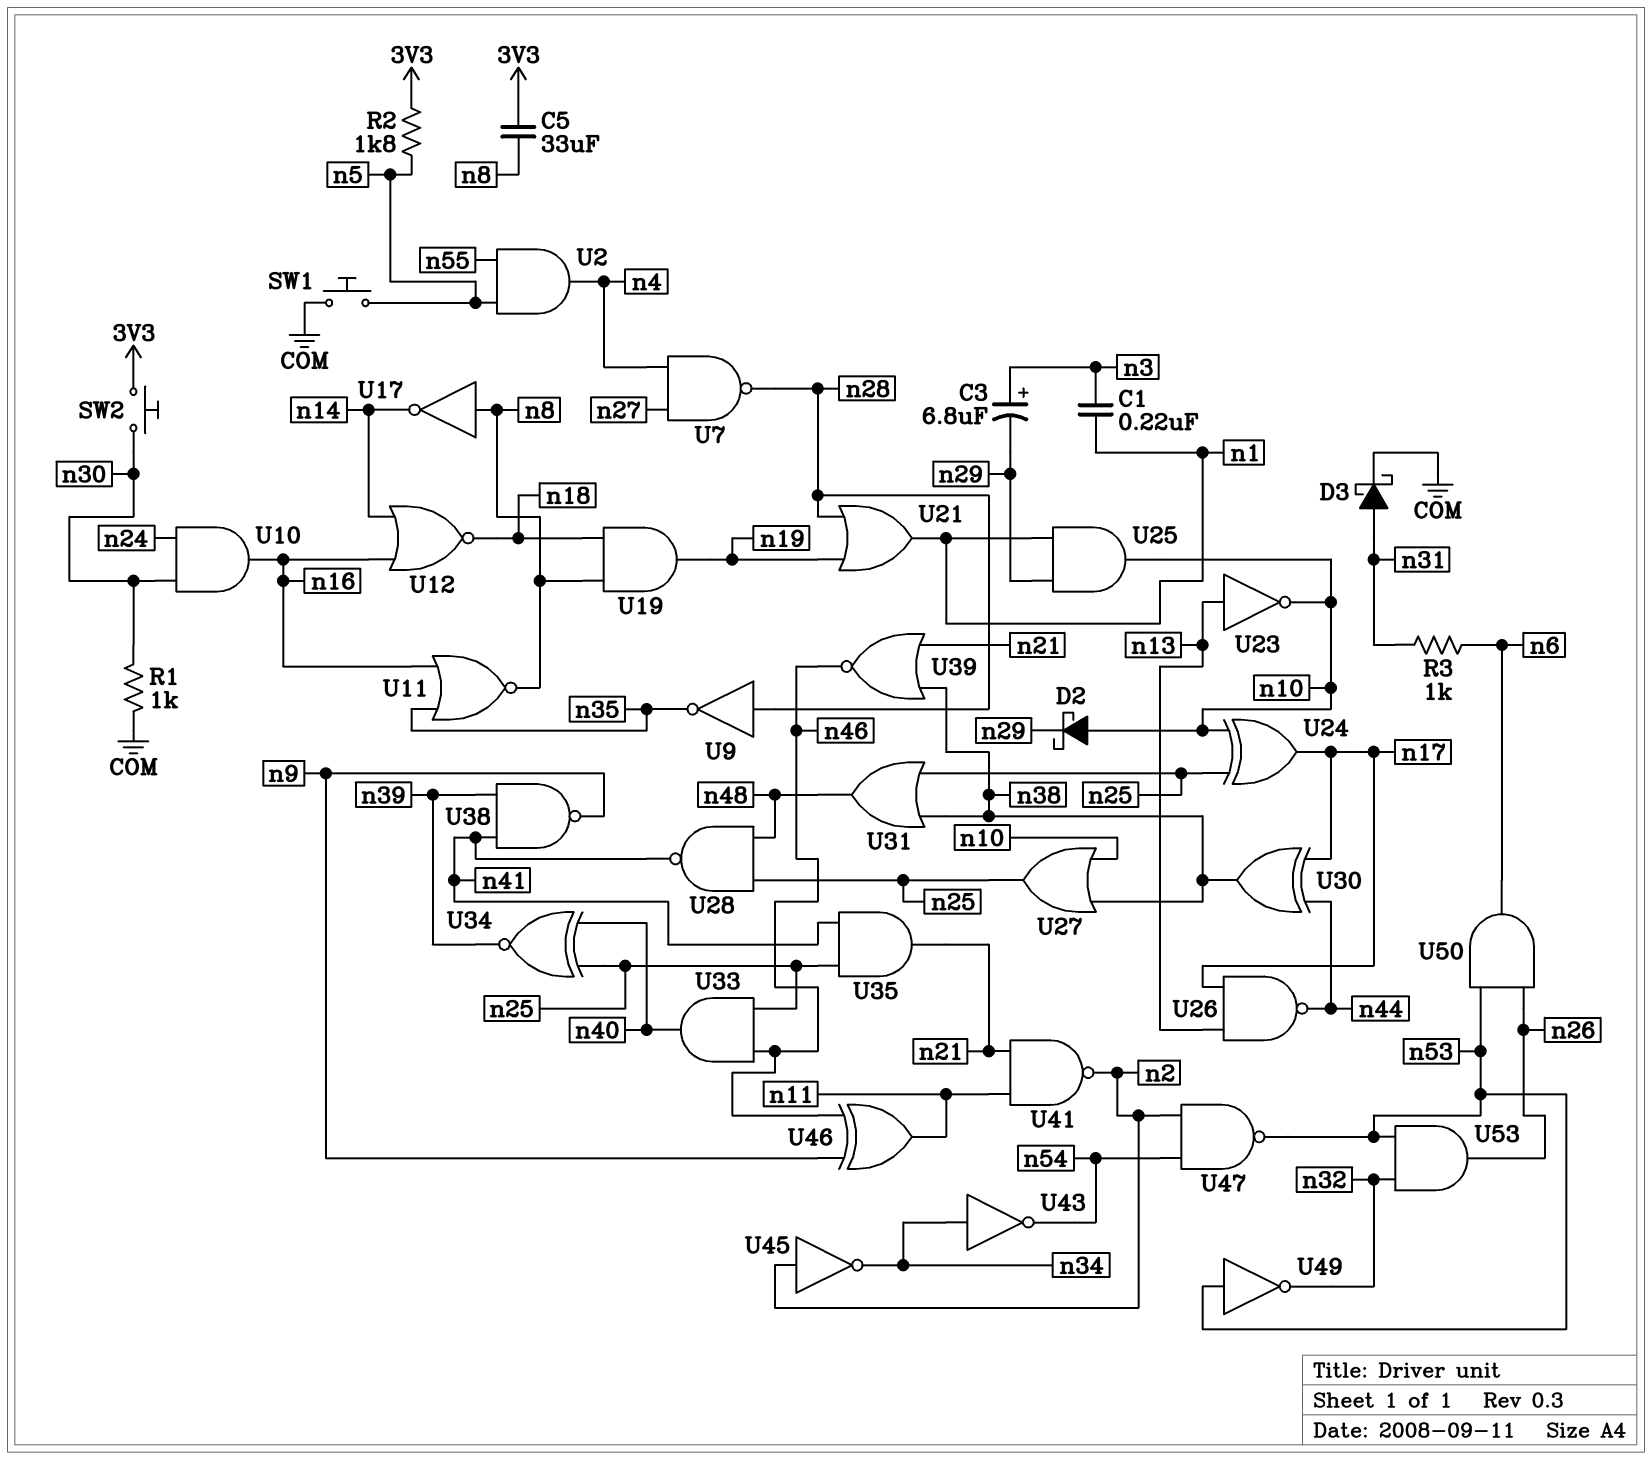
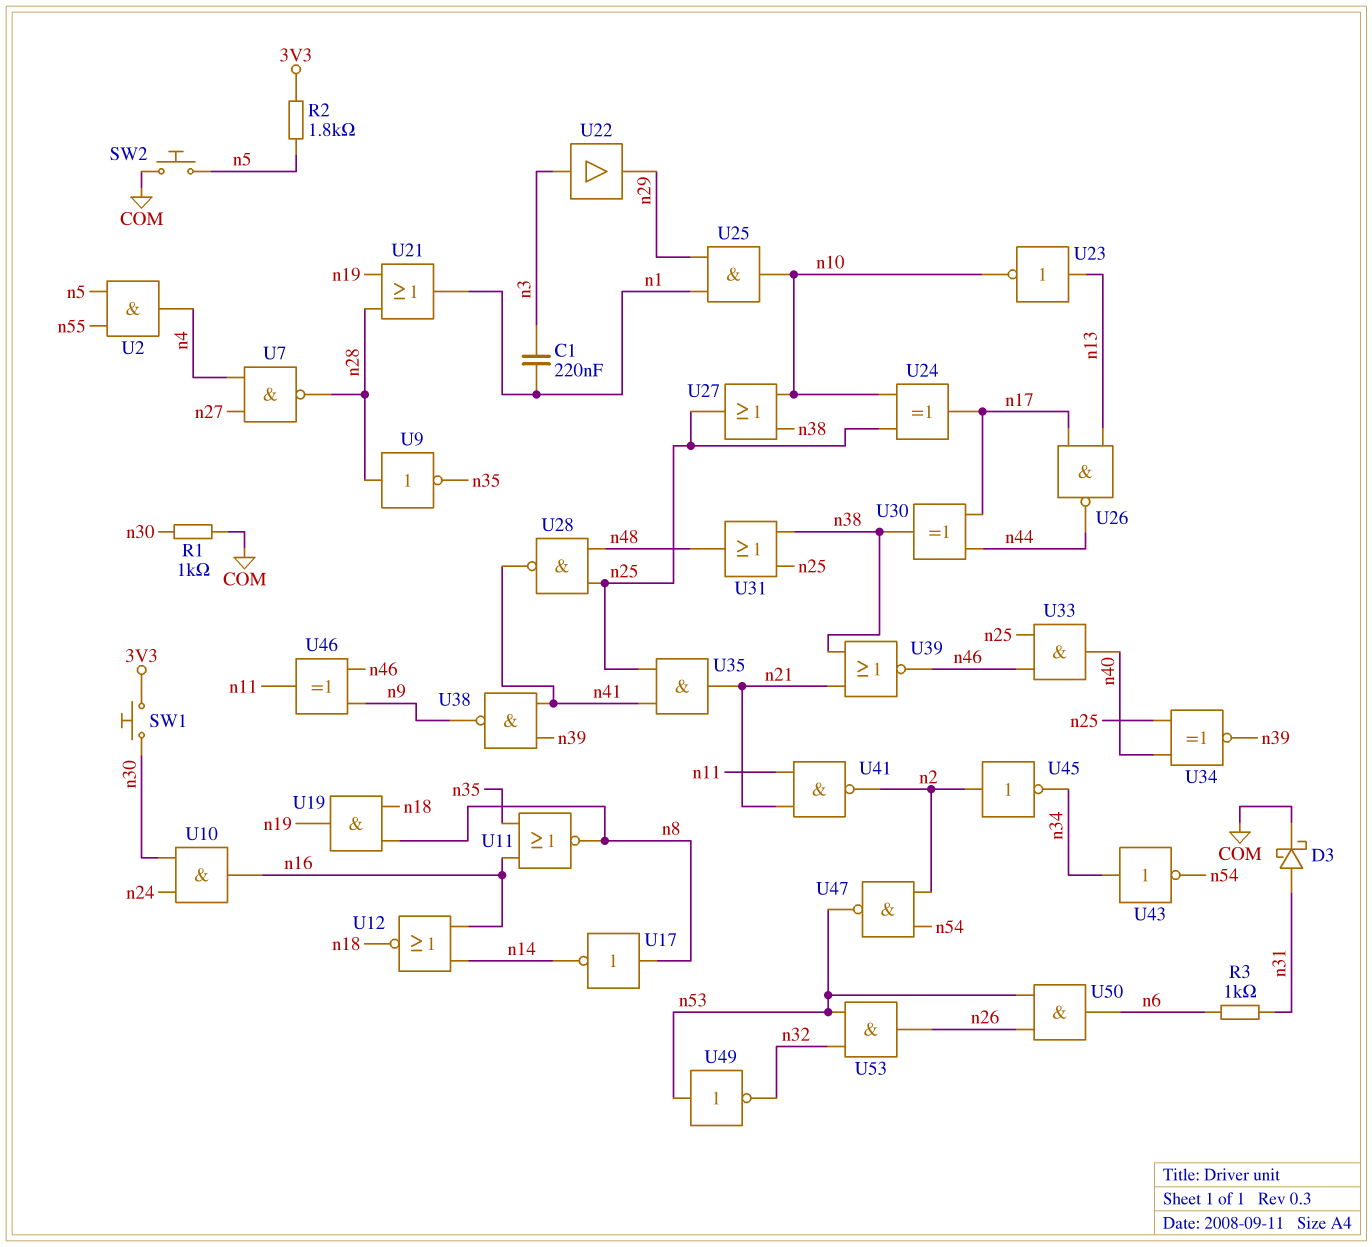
C3: 6.8uF (plus n3, minus n29) -> none
C5: 33uF (3V3, n8) -> none
D2: schottky (A n10, K n29) -> none
SW1: button (COM, n5) -> button (3V3, n30)
SW2: button (3V3, n30) -> button (COM, n5)
U22: none -> buffer (in n3, out n29)

